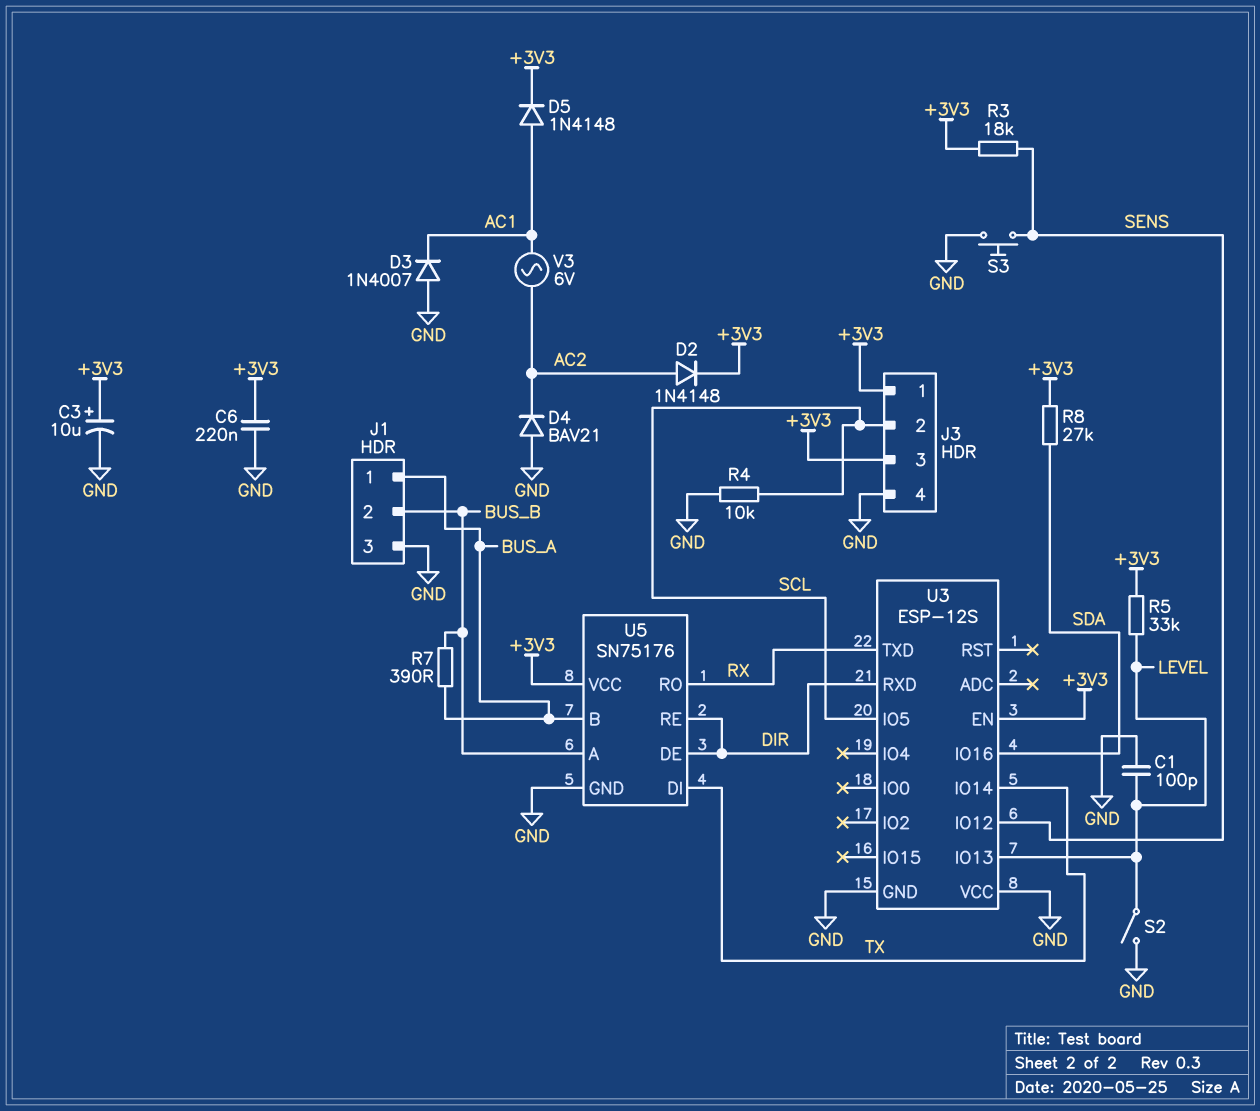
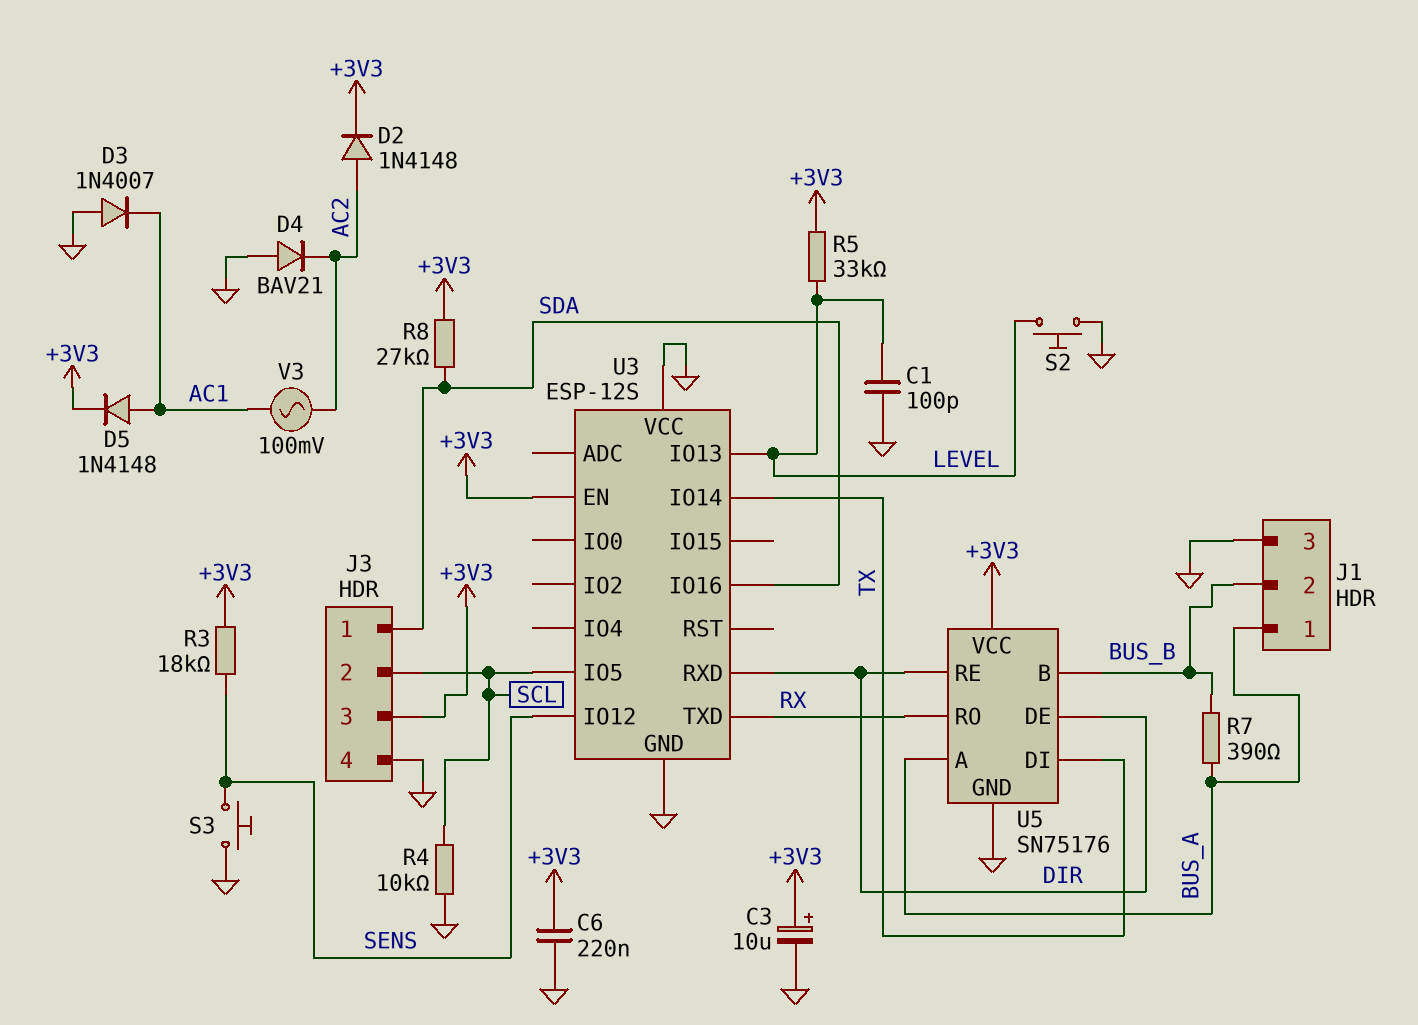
J3 pin 1: +3V3 -> SDA
S2: switch (GND, LEVEL) -> button (GND, LEVEL)
U5 pin A: BUS_B -> BUS_A
U5 pin B: BUS_A -> BUS_B
V3: AC 6V (AC1, AC2) -> AC 100mV (AC1, AC2)

